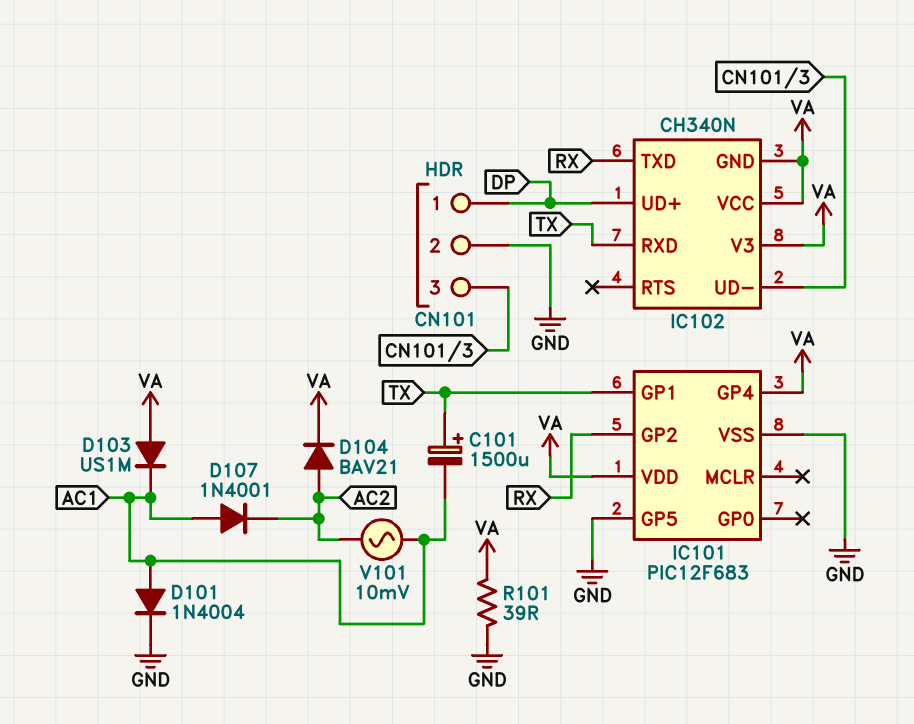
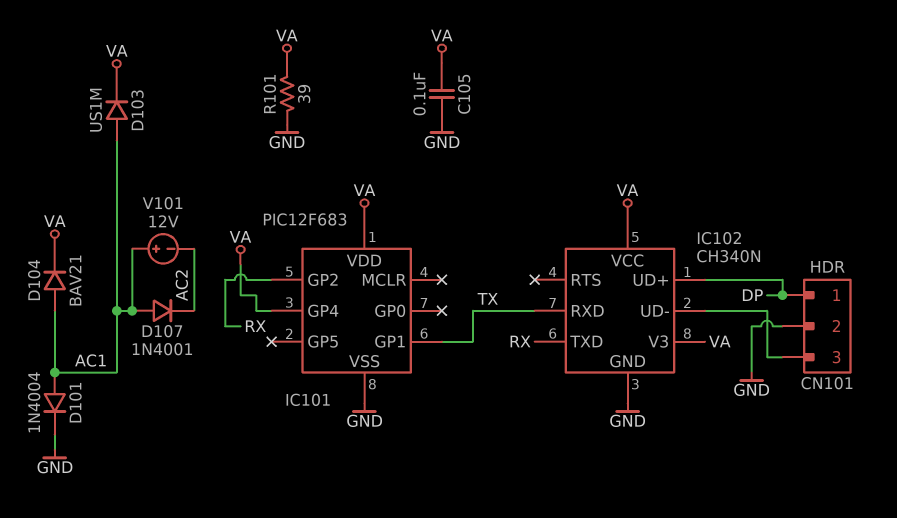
C101: 1500uF (plus TX, minus AC1) -> none
C105: none -> 100nF (GND, VA)
D103: diode US1M (A VA, K AC1) -> diode US1M (A AC1, K VA)
D104: diode BAV21 (A AC2, K VA) -> diode BAV21 (A AC1, K VA)
IC101 pin GP5: GND -> none
IC102 pin GND: VA -> GND
V101: AC 10mV (AC1, AC2) -> 12V (plus AC1, minus AC2)

